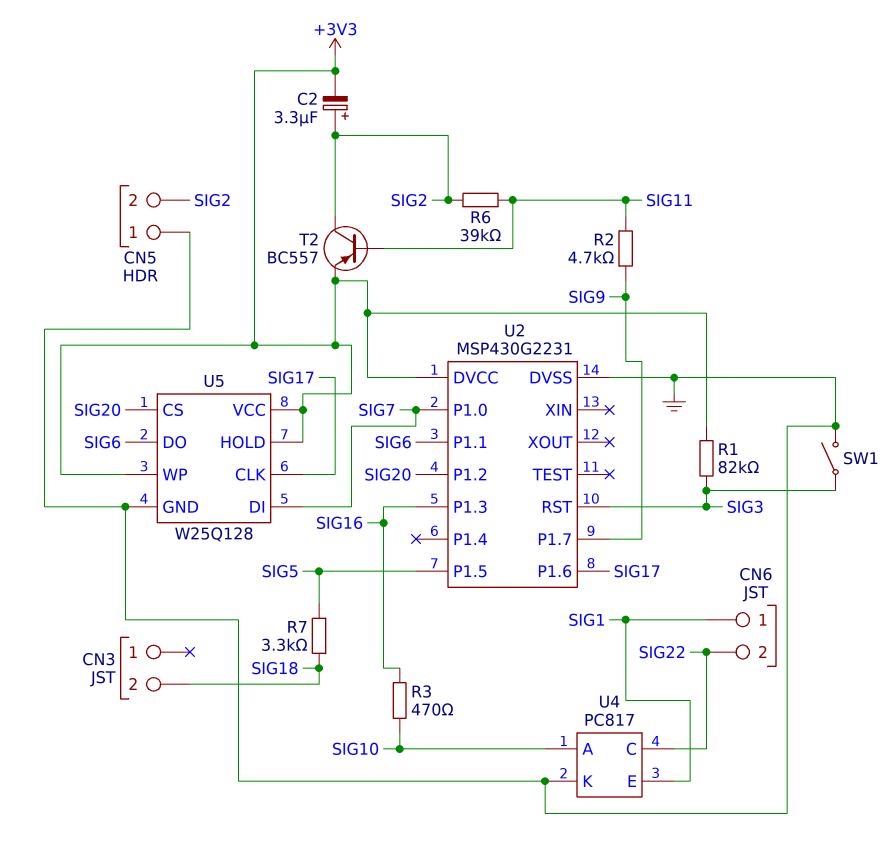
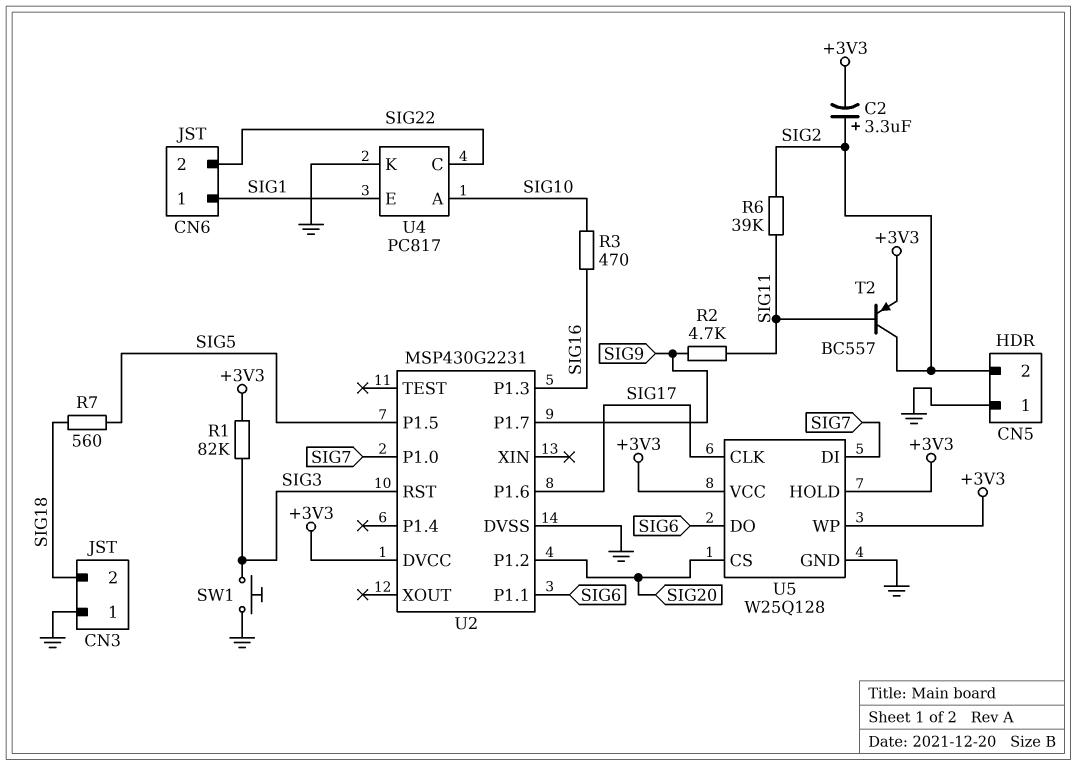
CN3 pin 1: none -> GND
R7: 3.3k (SIG5, SIG18) -> 560 (SIG5, SIG18)
SW1: switch (GND, SIG3) -> button (GND, SIG3)

